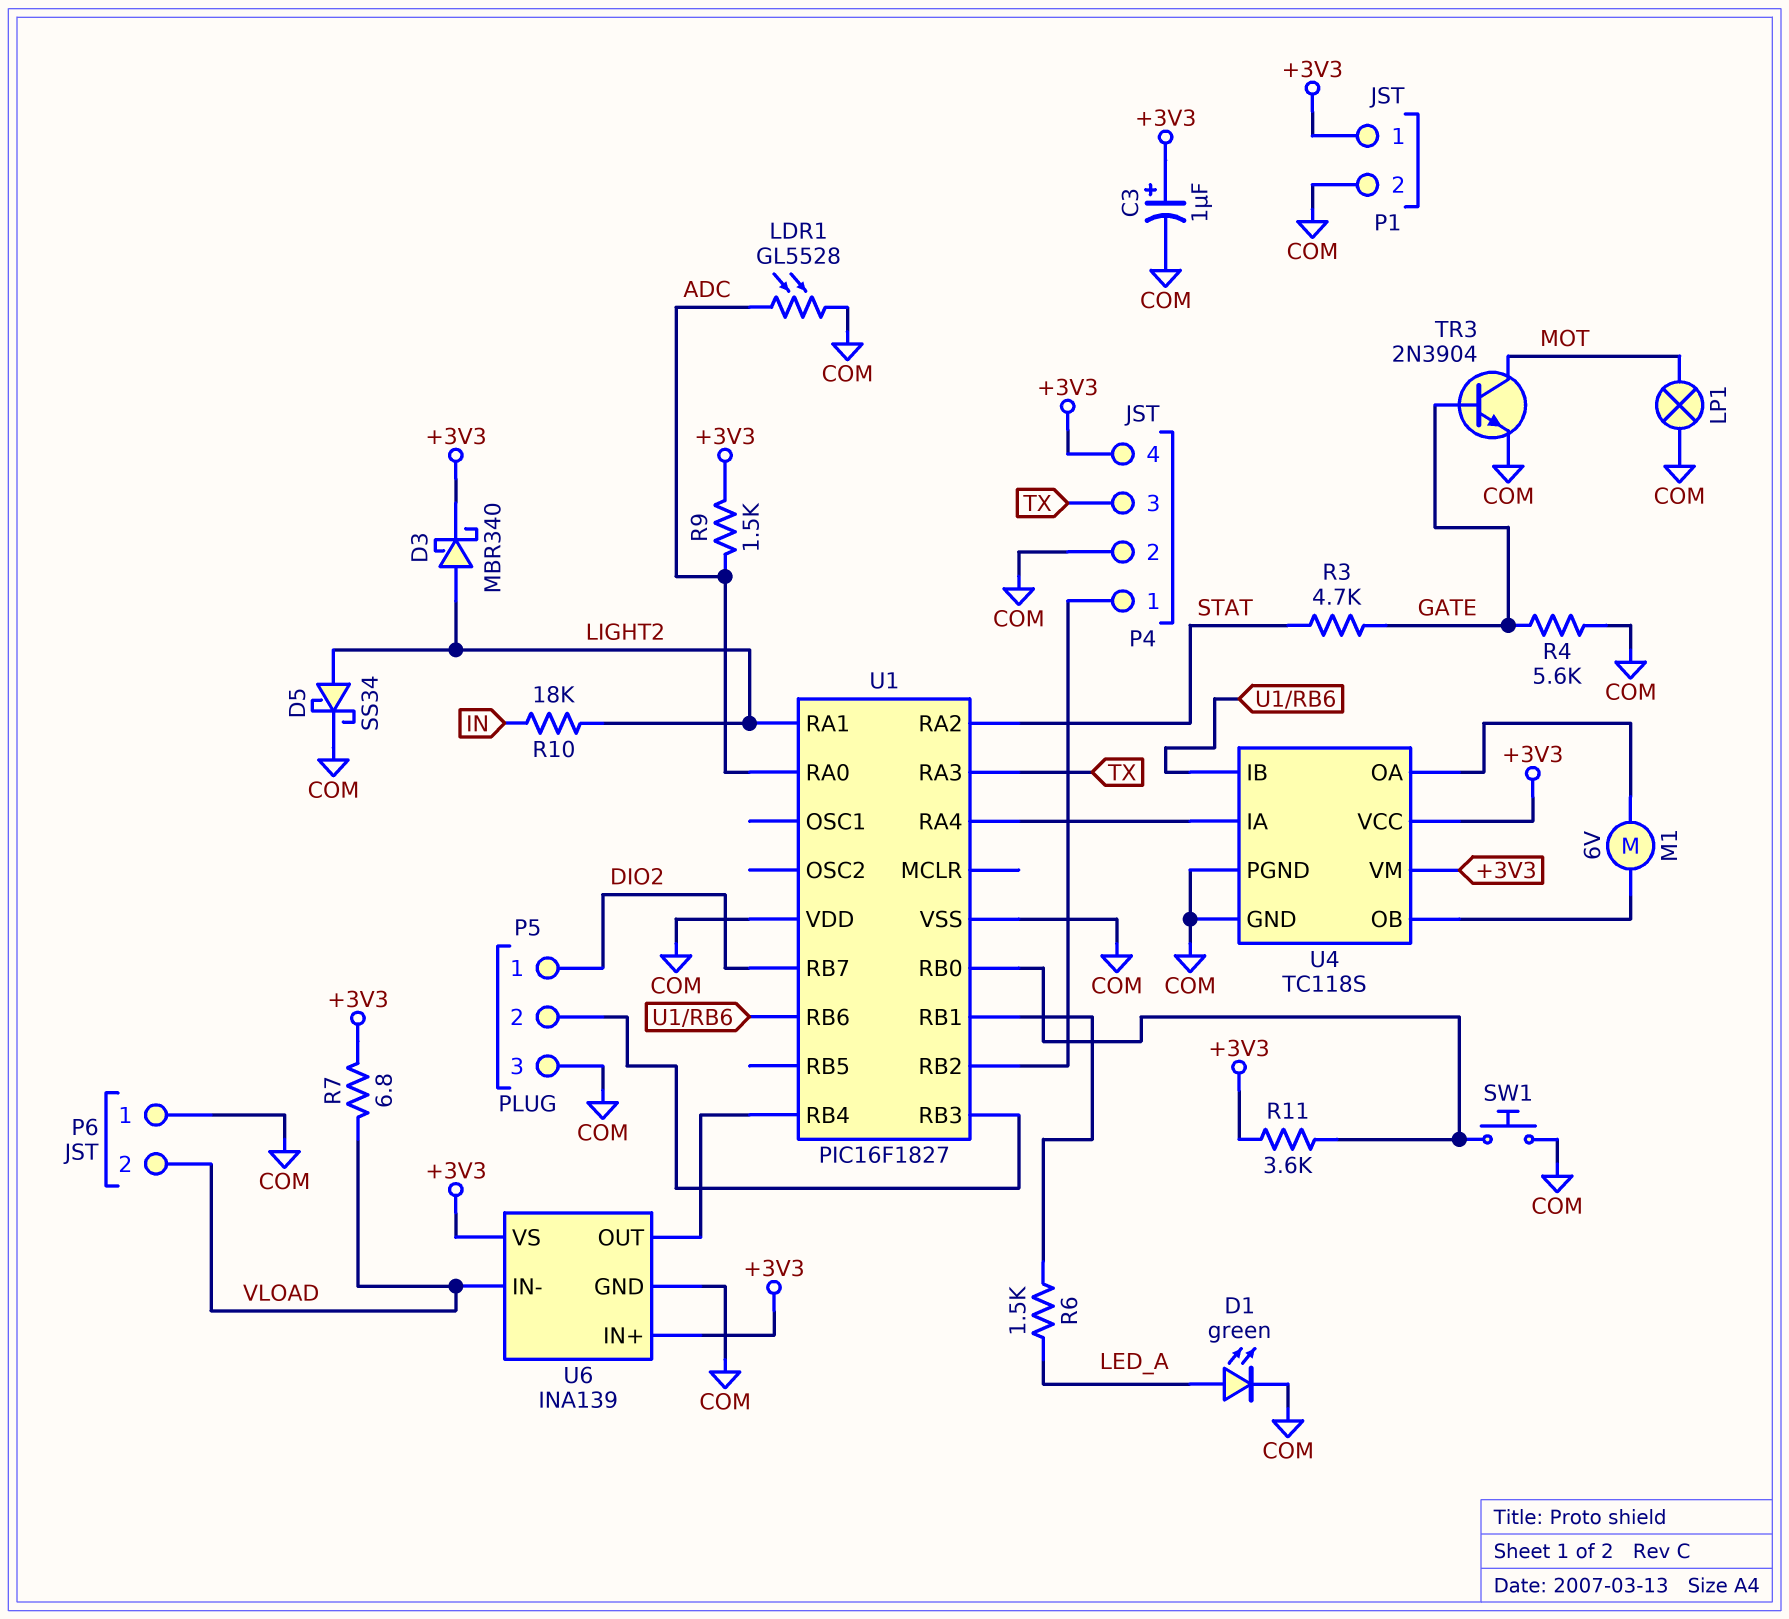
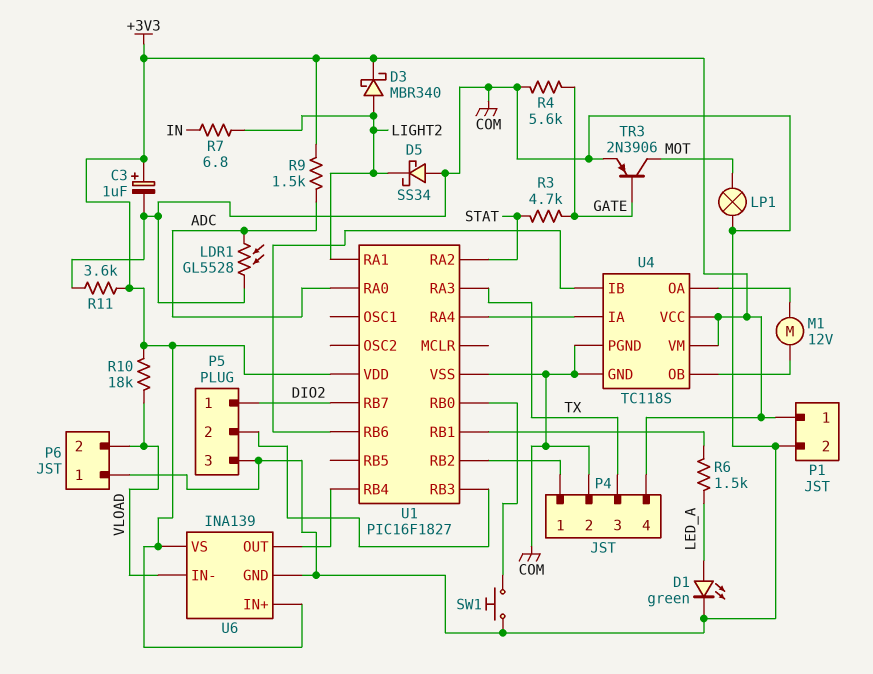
D5: schottky SS34 (A LIGHT2, K COM) -> schottky SS34 (A COM, K LIGHT2)
M1: motor 6V (U4/OA, U4/OB) -> motor 12V (U4/OA, U4/OB)
R7: 6.8 (+3V3, VLOAD) -> 6.8 (IN, LIGHT2)
R10: 18k (IN, LIGHT2) -> 18k (+3V3, VLOAD)
R11: 3.6k (+3V3, U1/RB0) -> 3.6k (+3V3, COM)
TR3: NPN 2N3904 (B GATE, C MOT, E COM) -> PNP 2N3906 (B GATE, C MOT, E COM)
U1 pin VDD: COM -> +3V3

